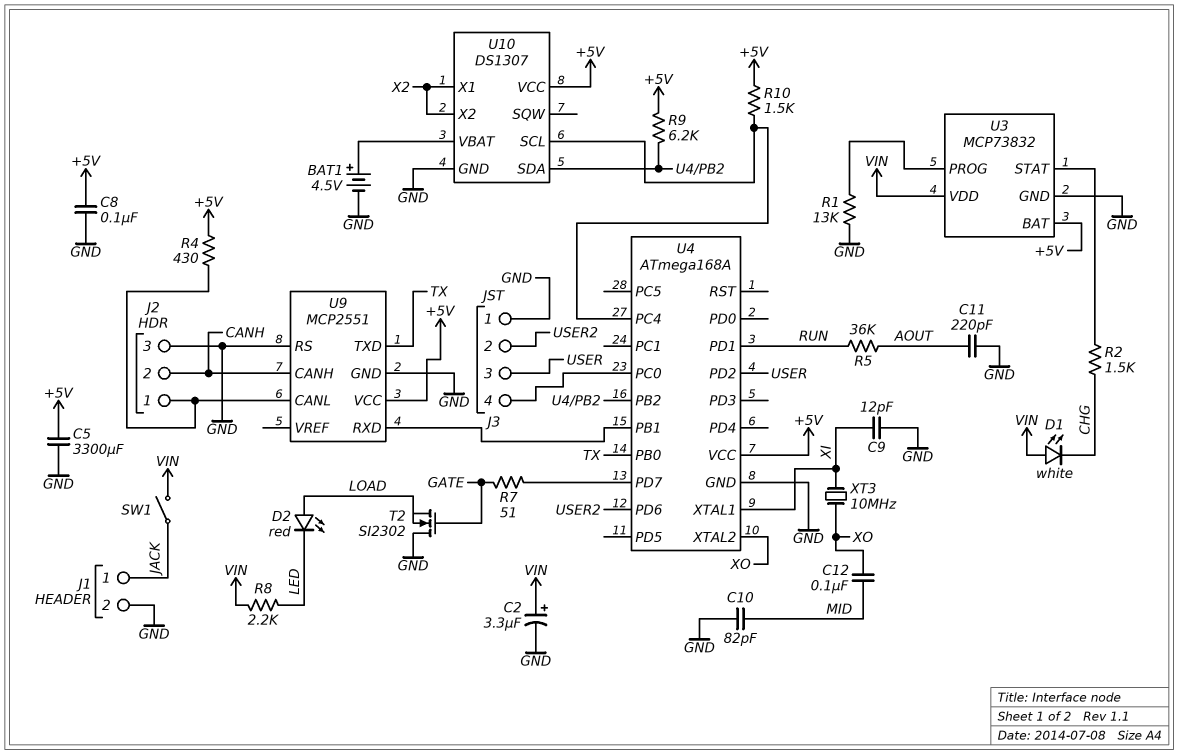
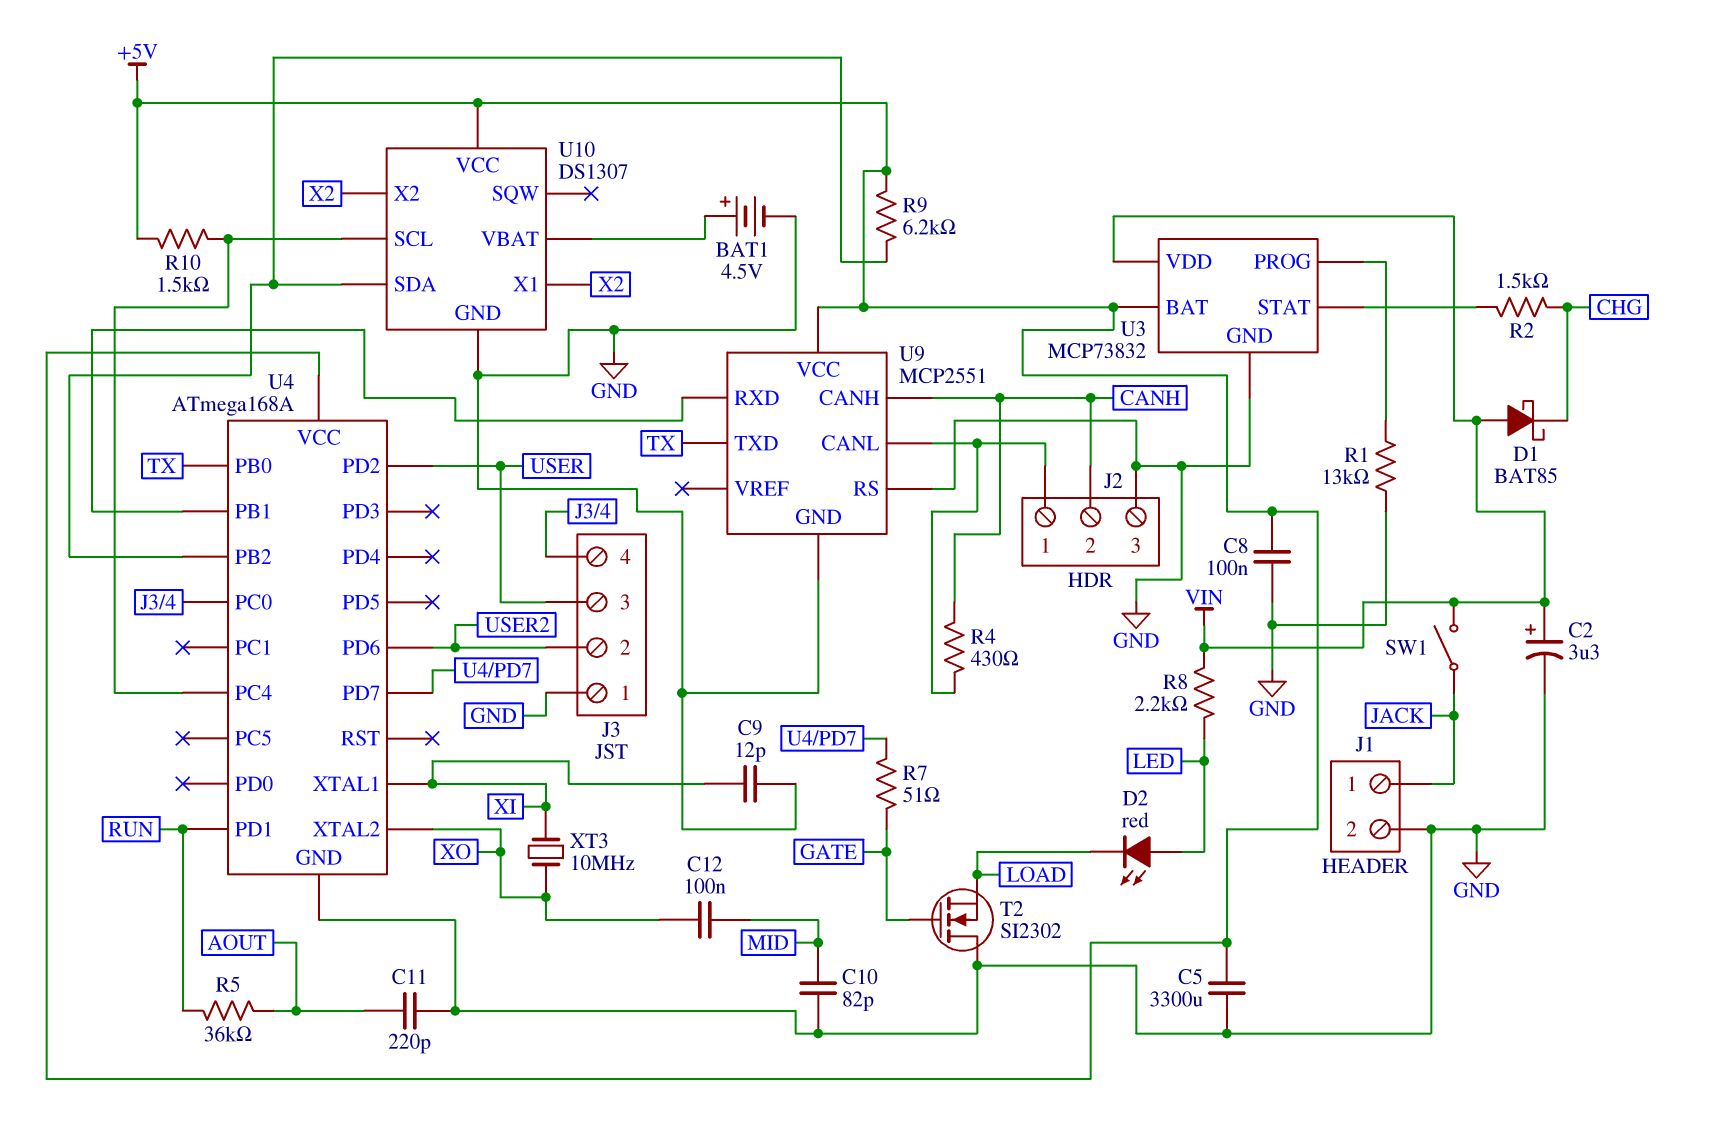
D1: LED white (A VIN, K CHG) -> schottky BAT85 (A VIN, K CHG)
D2: LED red (A LOAD, K LED) -> LED red (A LED, K LOAD)
R4: 430 (+5V, J2/1) -> 430 (CANH, J2/1)

